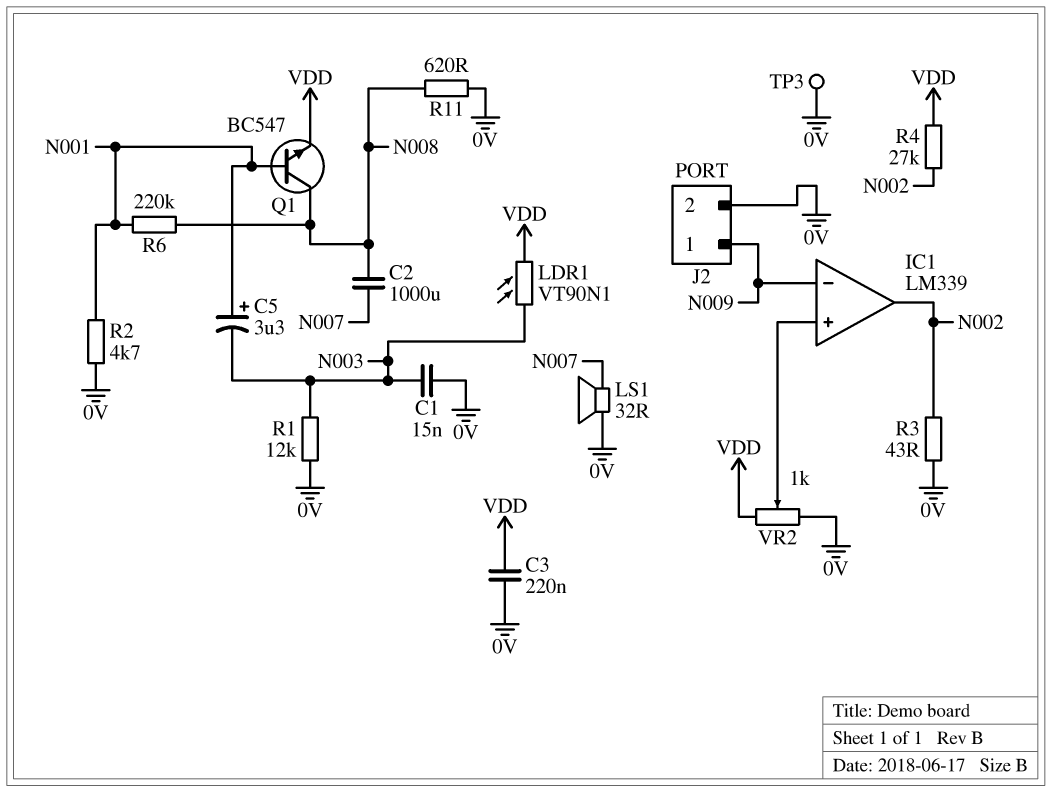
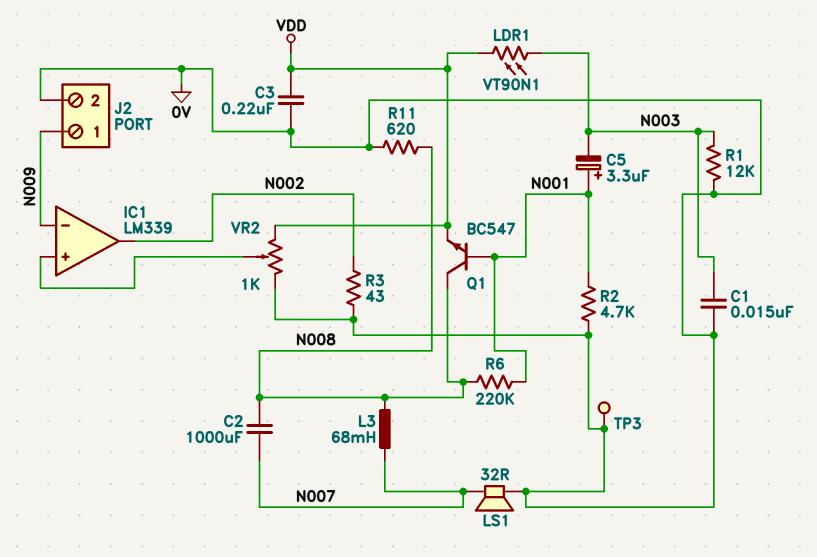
L3: none -> 68mH (N007, N008)
R4: 27k (N002, VDD) -> none

